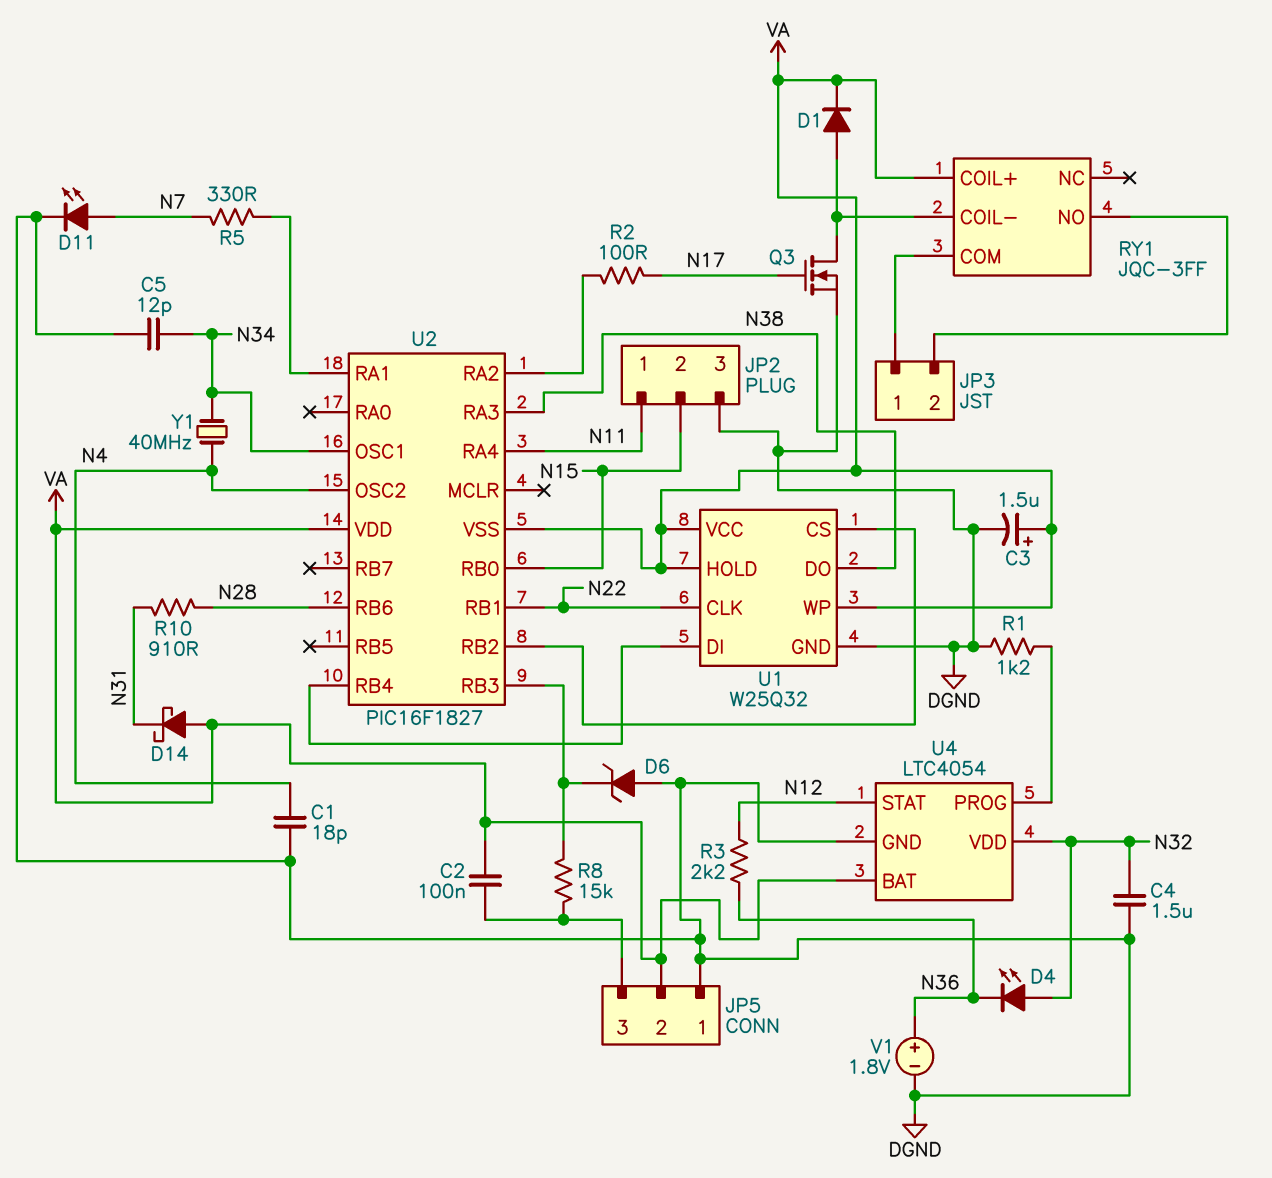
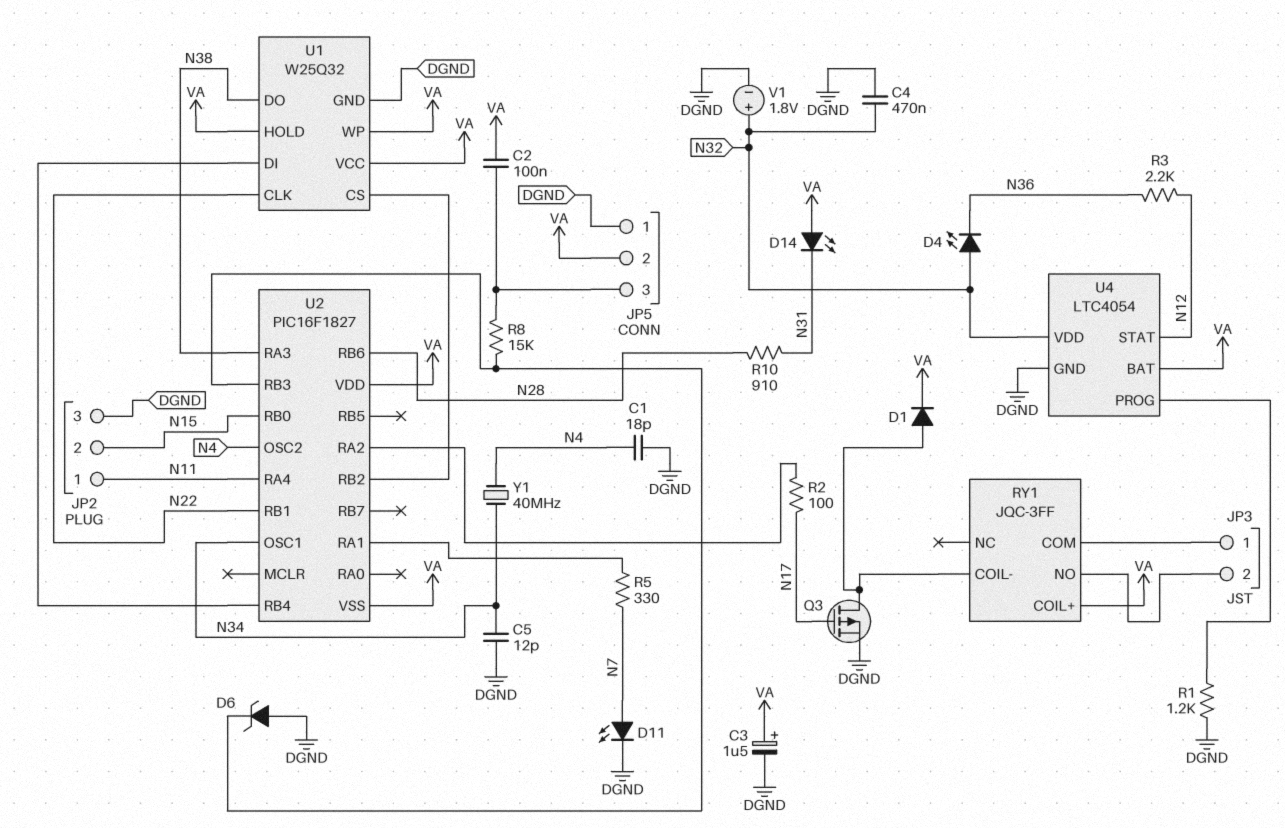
C4: 1.5uF (DGND, N32) -> 470nF (DGND, N32)
D14: schottky (A VA, K N31) -> LED (A VA, K N31)
Q3: NMOS (G N17, D RY1/COIL-, S DGND) -> PMOS (G N17, D RY1/COIL-, S DGND)
V1: 1.8V (plus N36, minus DGND) -> 1.8V (plus N32, minus DGND)

